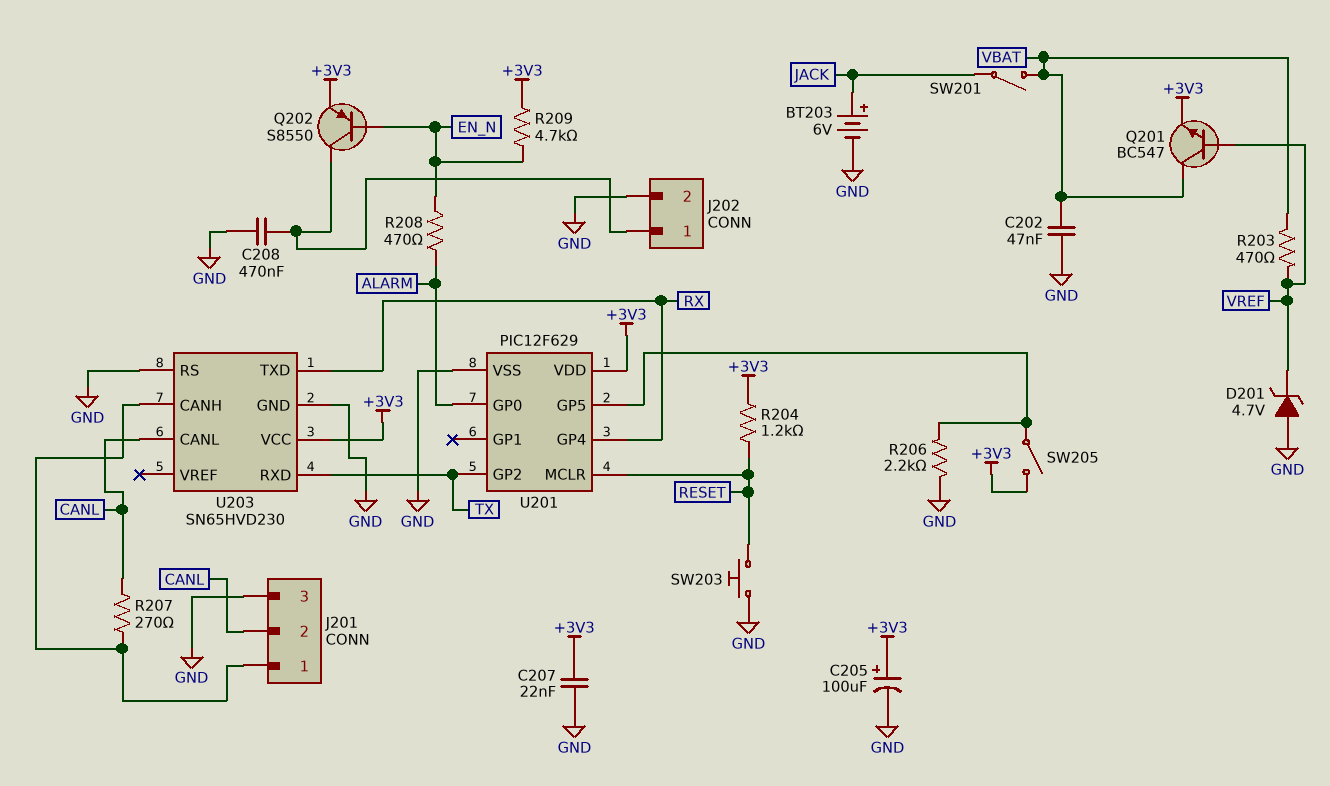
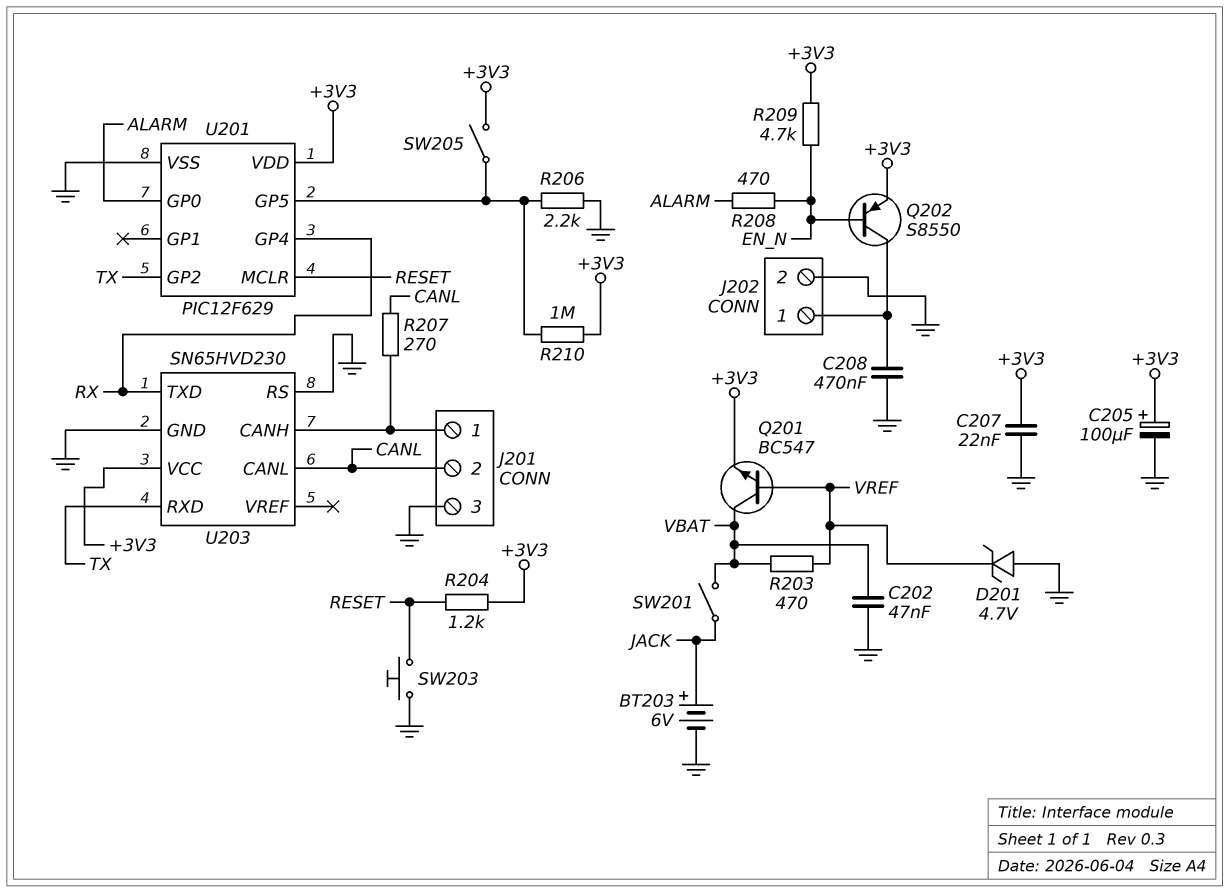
R210: none -> 1M (+3V3, U201/GP5)

